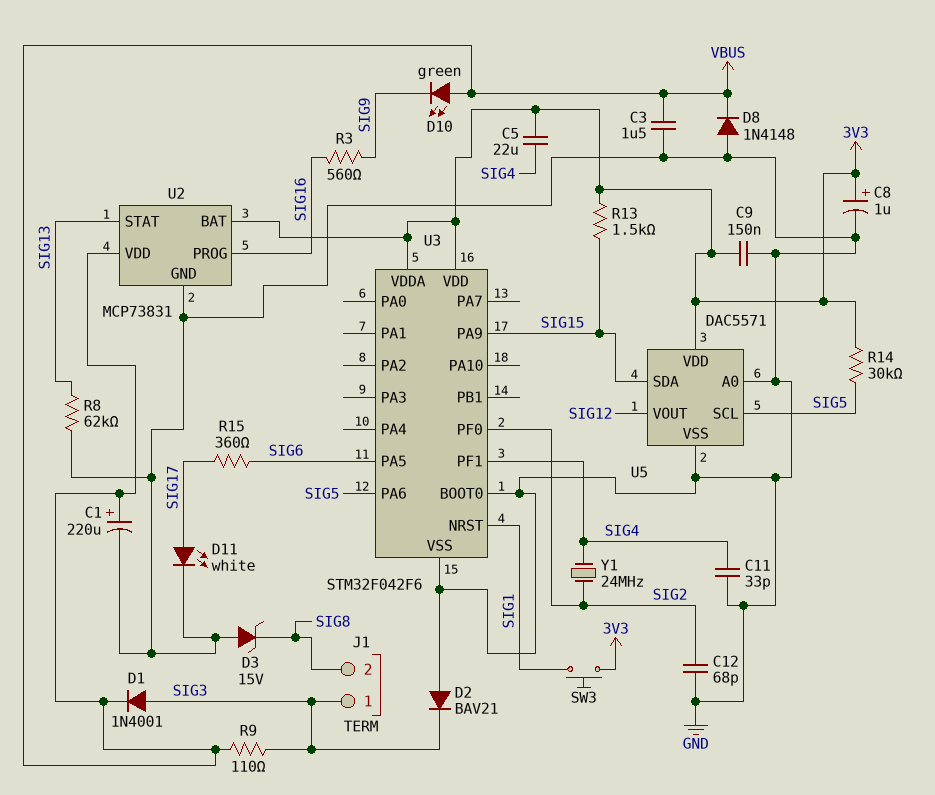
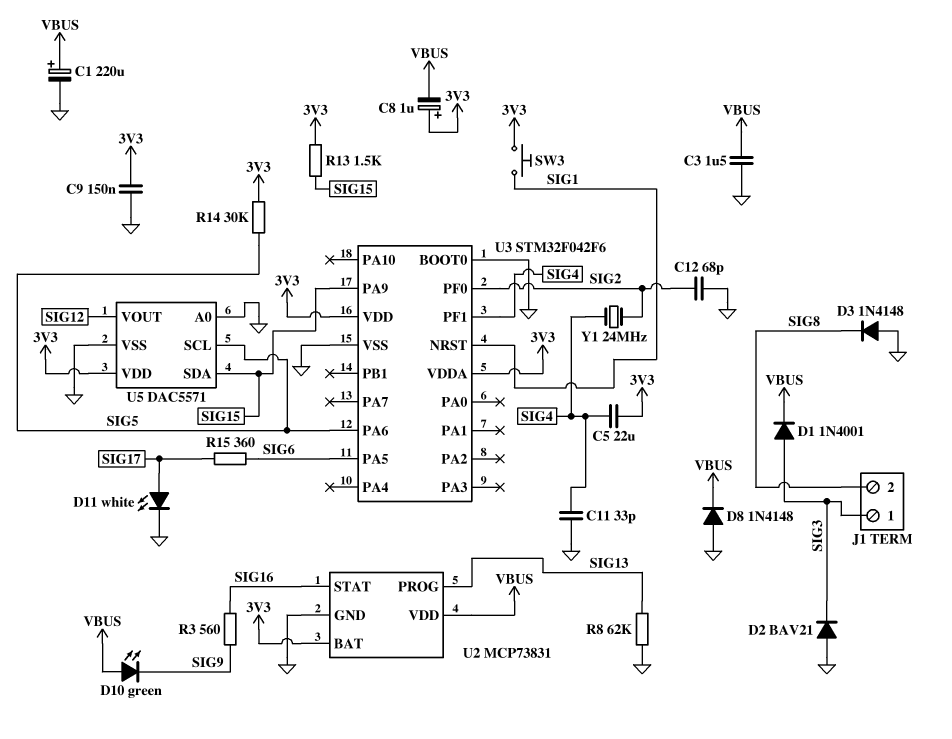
C8: 1uF (plus 3V3, minus GND) -> 1uF (plus 3V3, minus VBUS)
D3: zener 15V (A GND, K SIG8) -> diode 1N4148 (A GND, K SIG8)
R9: 110 (SIG3, VBUS) -> none
U2 pin PROG: SIG16 -> SIG13
U2 pin STAT: SIG13 -> SIG16

